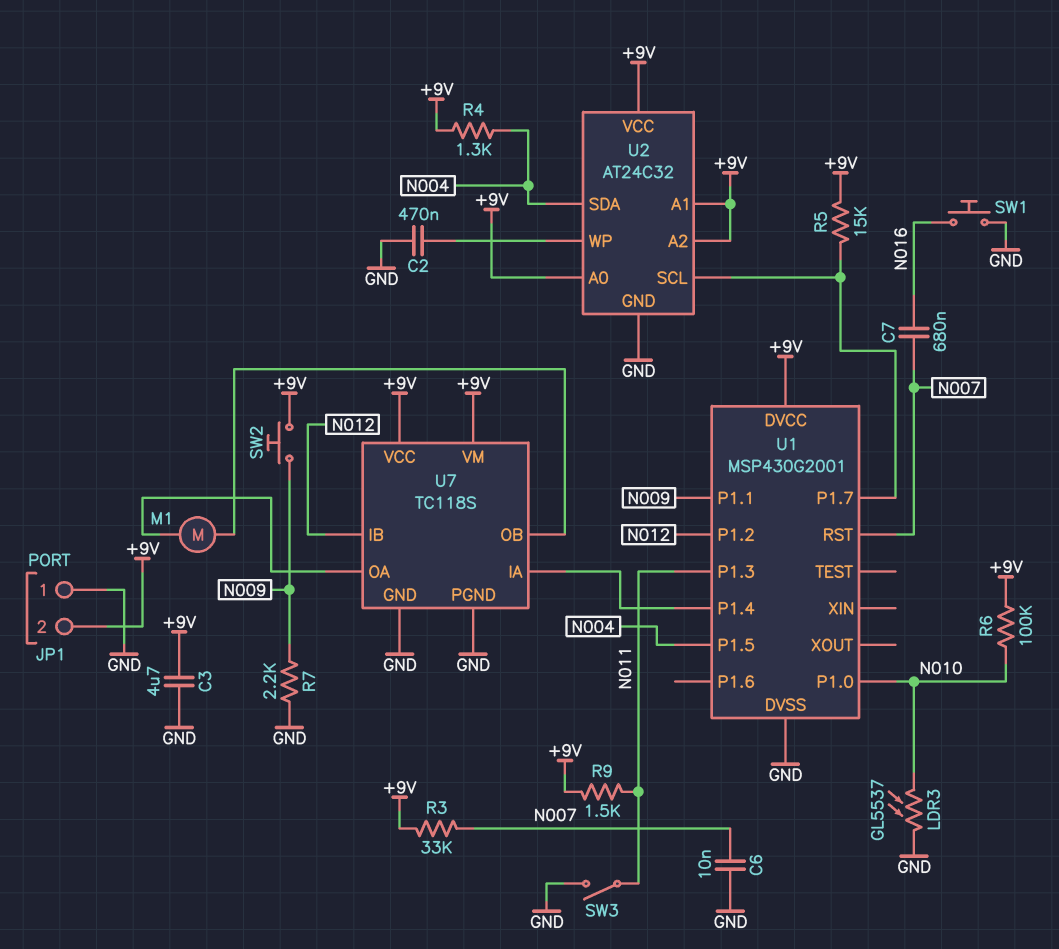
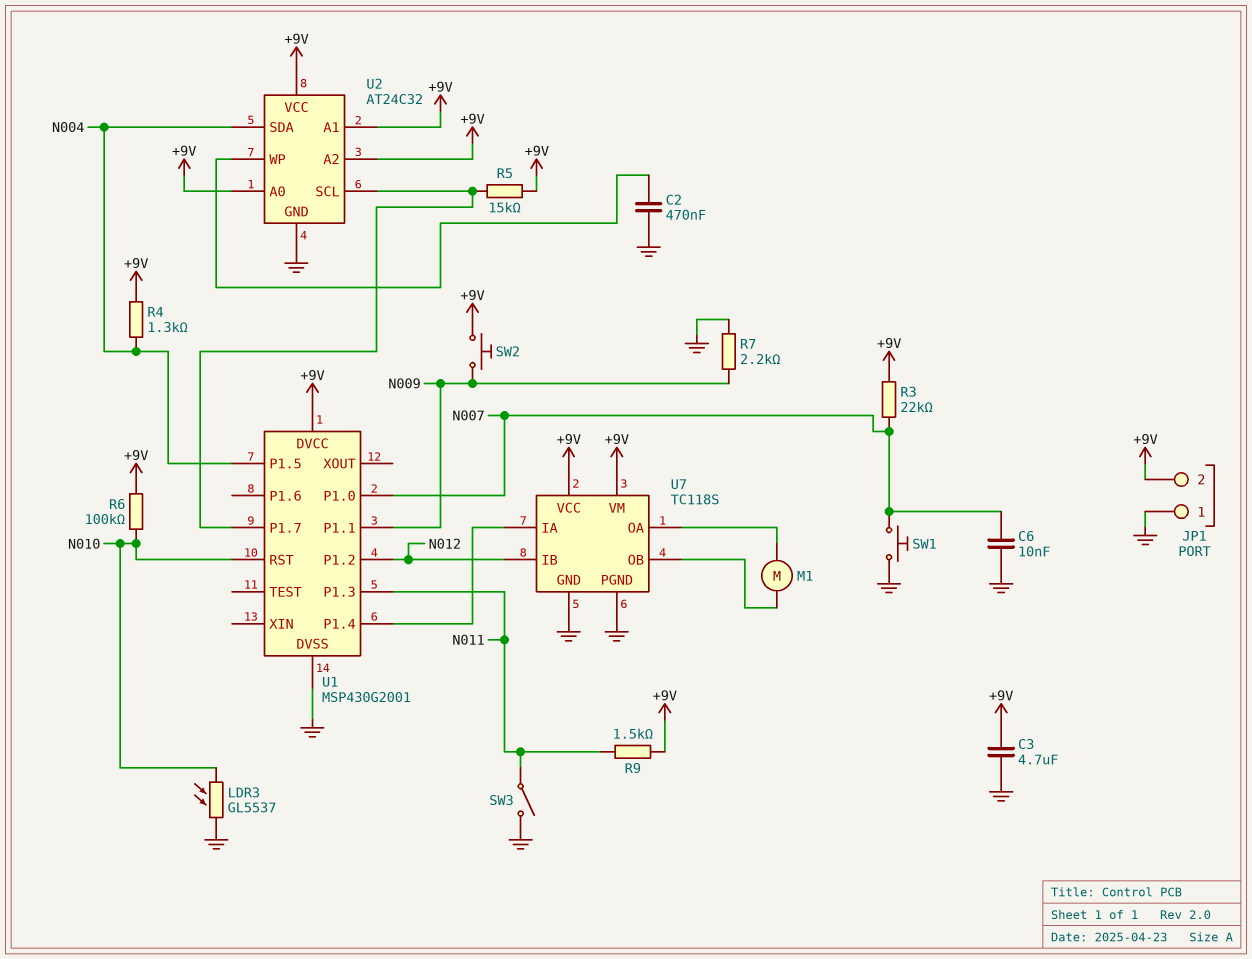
C7: 680nF (N007, N016) -> none
R3: 33k (+9V, N007) -> 22k (+9V, N007)
SW1: button (GND, N016) -> button (GND, N007)
U1 pin P1.0: N010 -> N007
U1 pin RST: N007 -> N010

